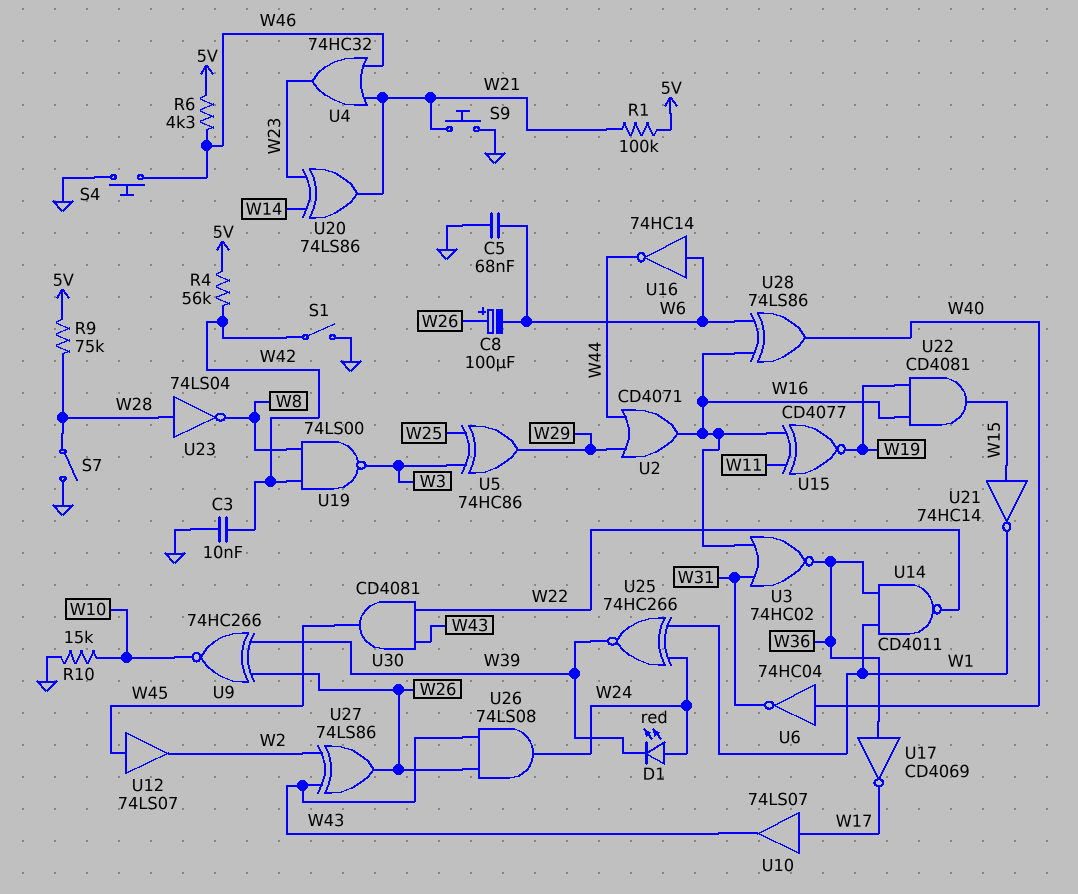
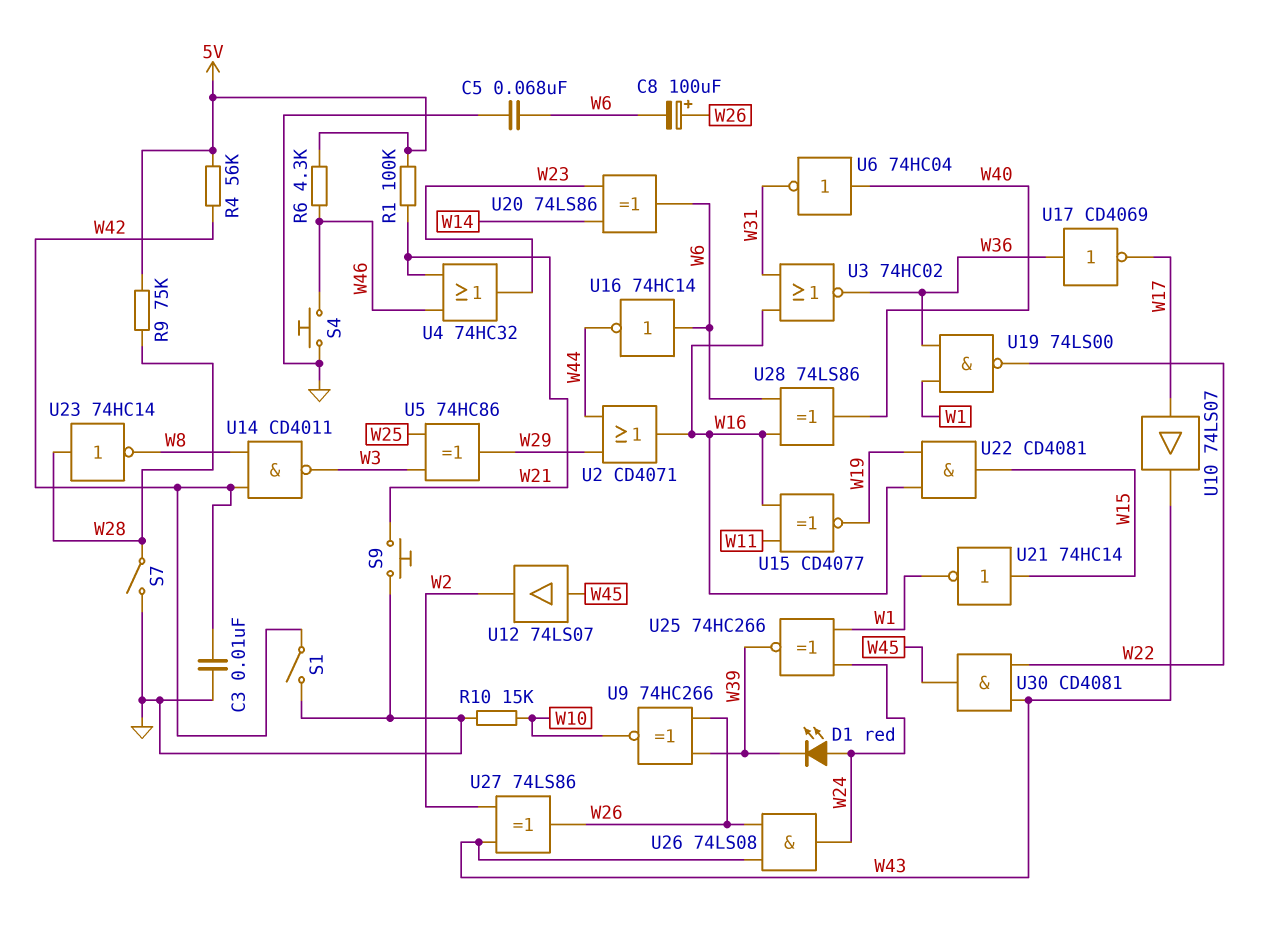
U14: NAND CD4011 (in W1, in W36, out W22) -> NAND CD4011 (in W8, in W42, out W3)
U19: NAND 74LS00 (in W8, in W42, out W3) -> NAND 74LS00 (in W1, in W36, out W22)
U20: XOR 74LS86 (in W14, in W23, out W21) -> XOR 74LS86 (in W14, in W23, out W6)
U23: NOT 74LS04 (in W28, out W8) -> NOT 74HC14 (in W28, out W8)

